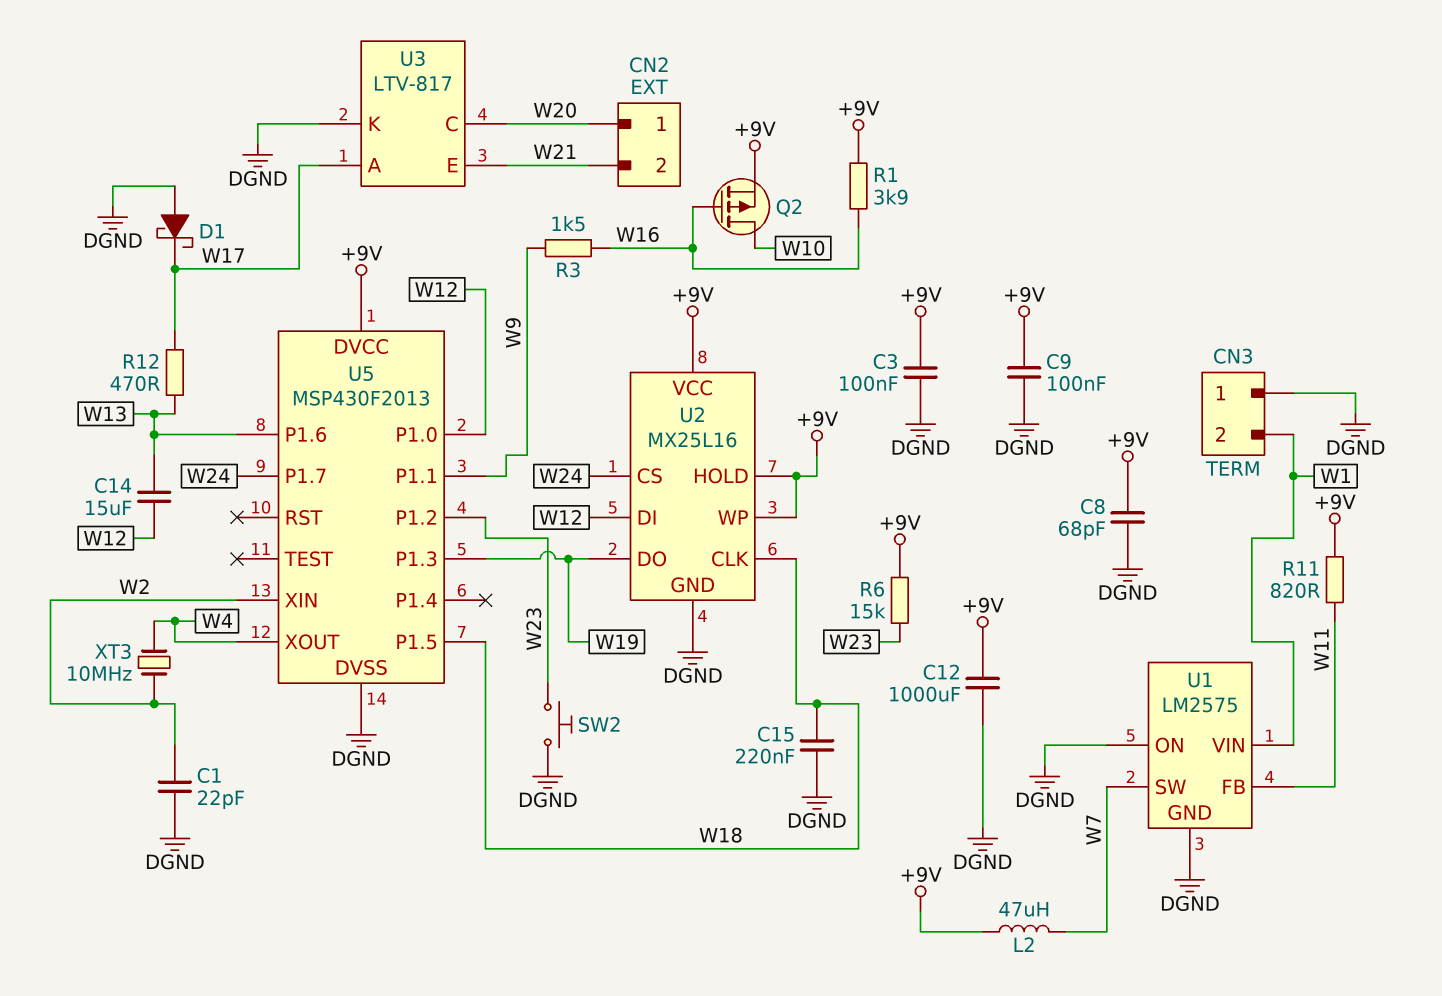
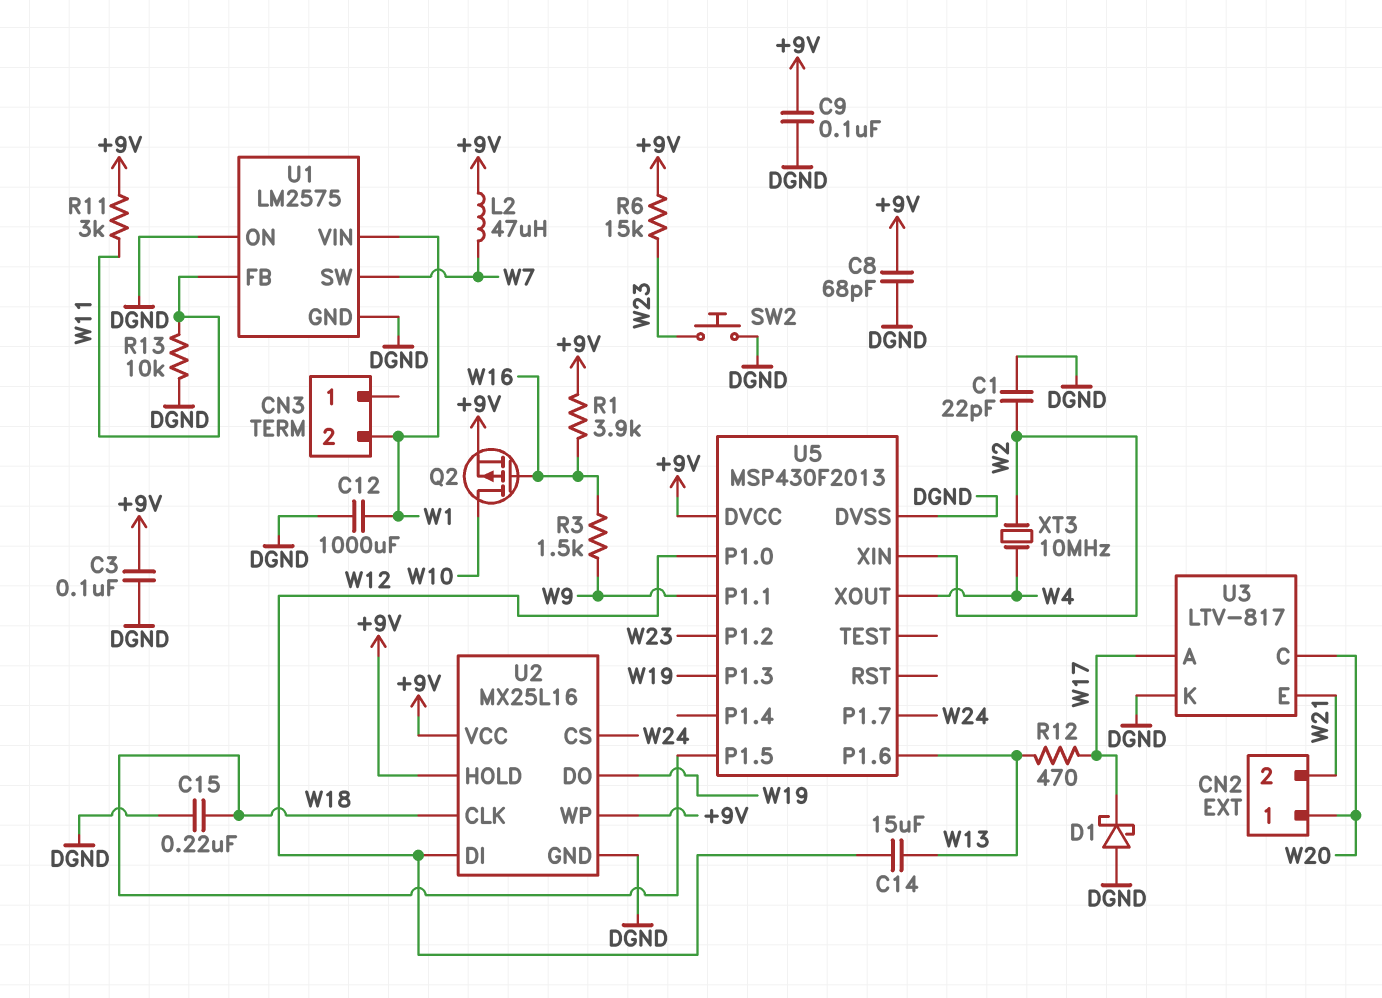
C12: 1000uF (+9V, DGND) -> 1000uF (DGND, W1)
CN3 pin 1: DGND -> none
R11: 820 (+9V, W11) -> 3k (+9V, W11)
R13: none -> 10k (DGND, W11)

